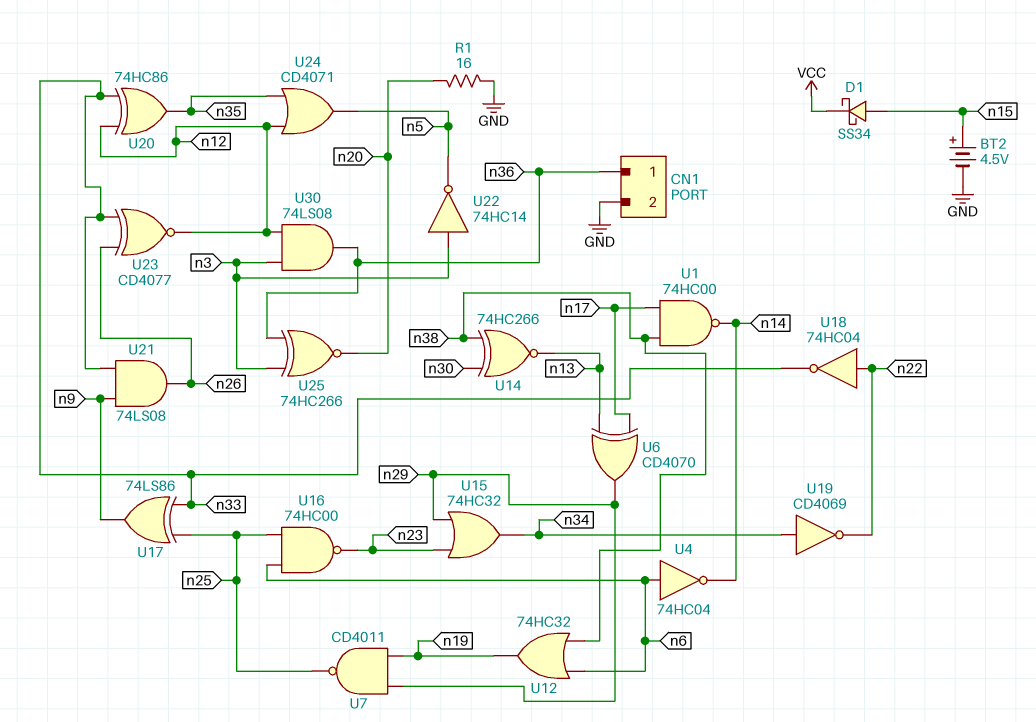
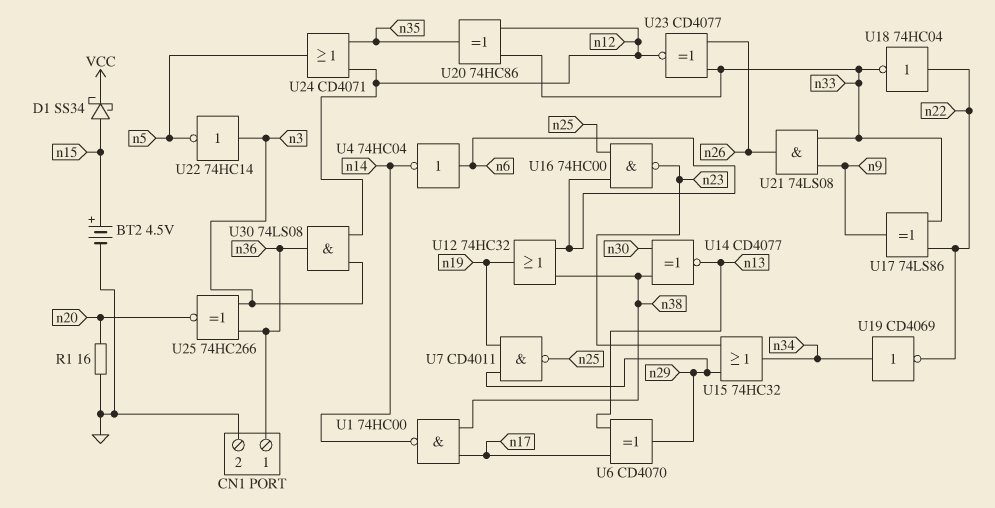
U14: XNOR 74HC266 (in n30, in n38, out n13) -> XNOR CD4077 (in n30, in n38, out n13)
U17: XOR 74LS86 (in n25, in n33, out n9) -> XOR 74LS86 (in n22, in n33, out n9)

